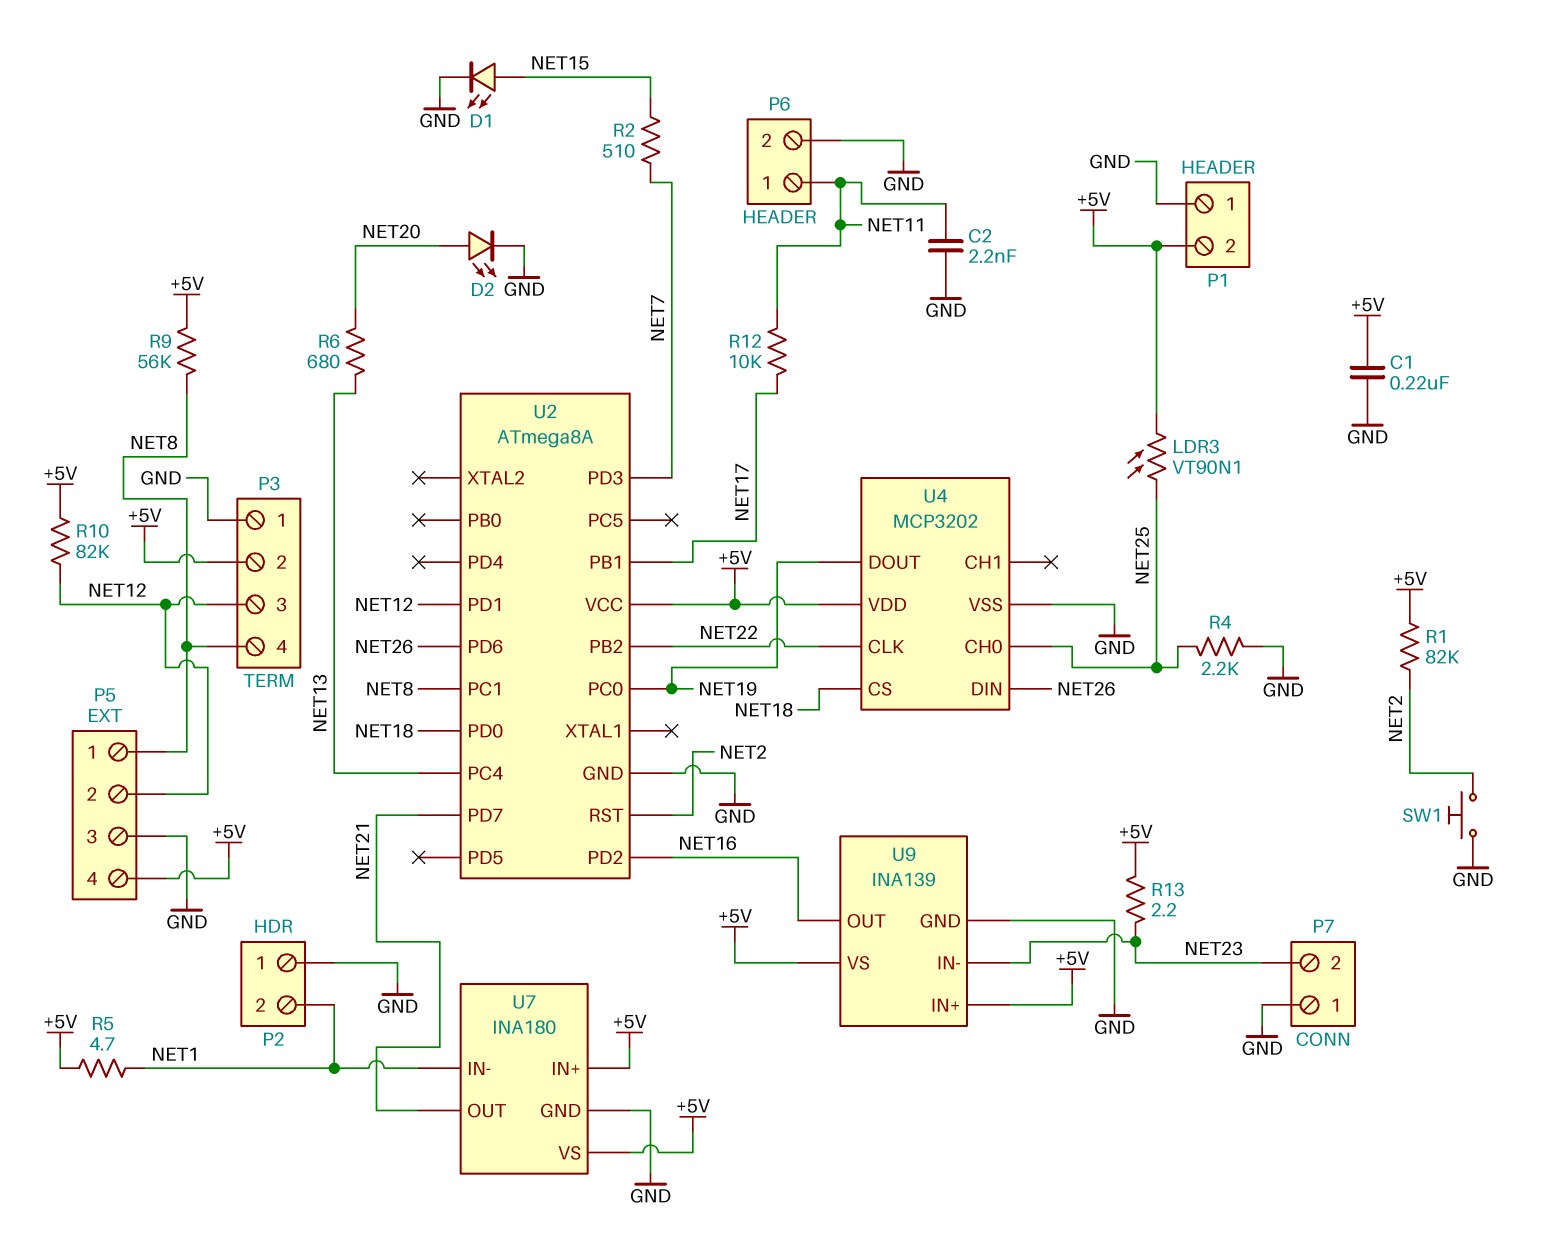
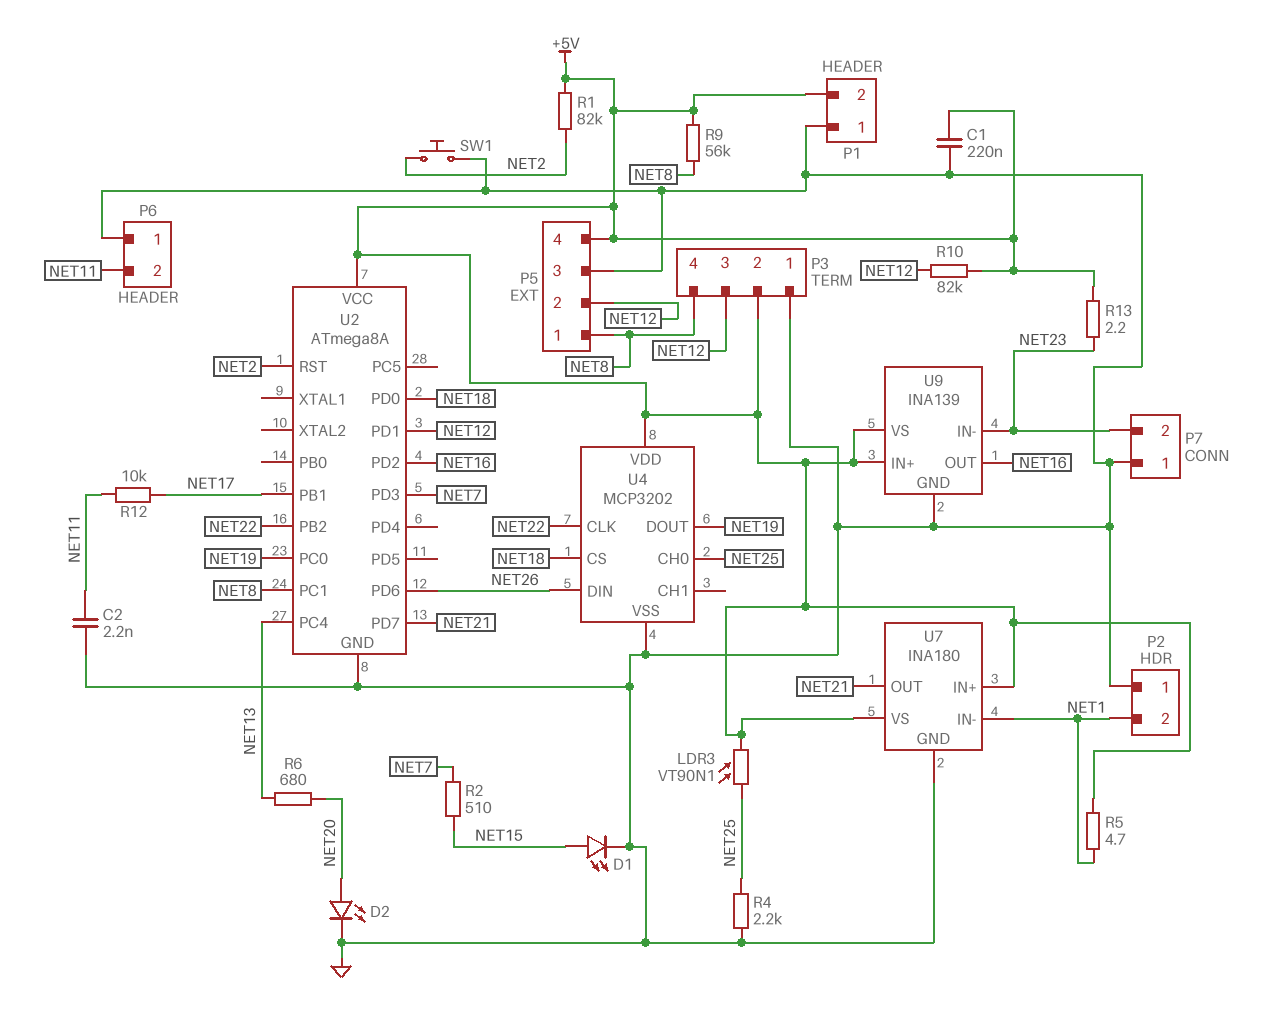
P6 pin 1: NET11 -> GND
P6 pin 2: GND -> NET11

